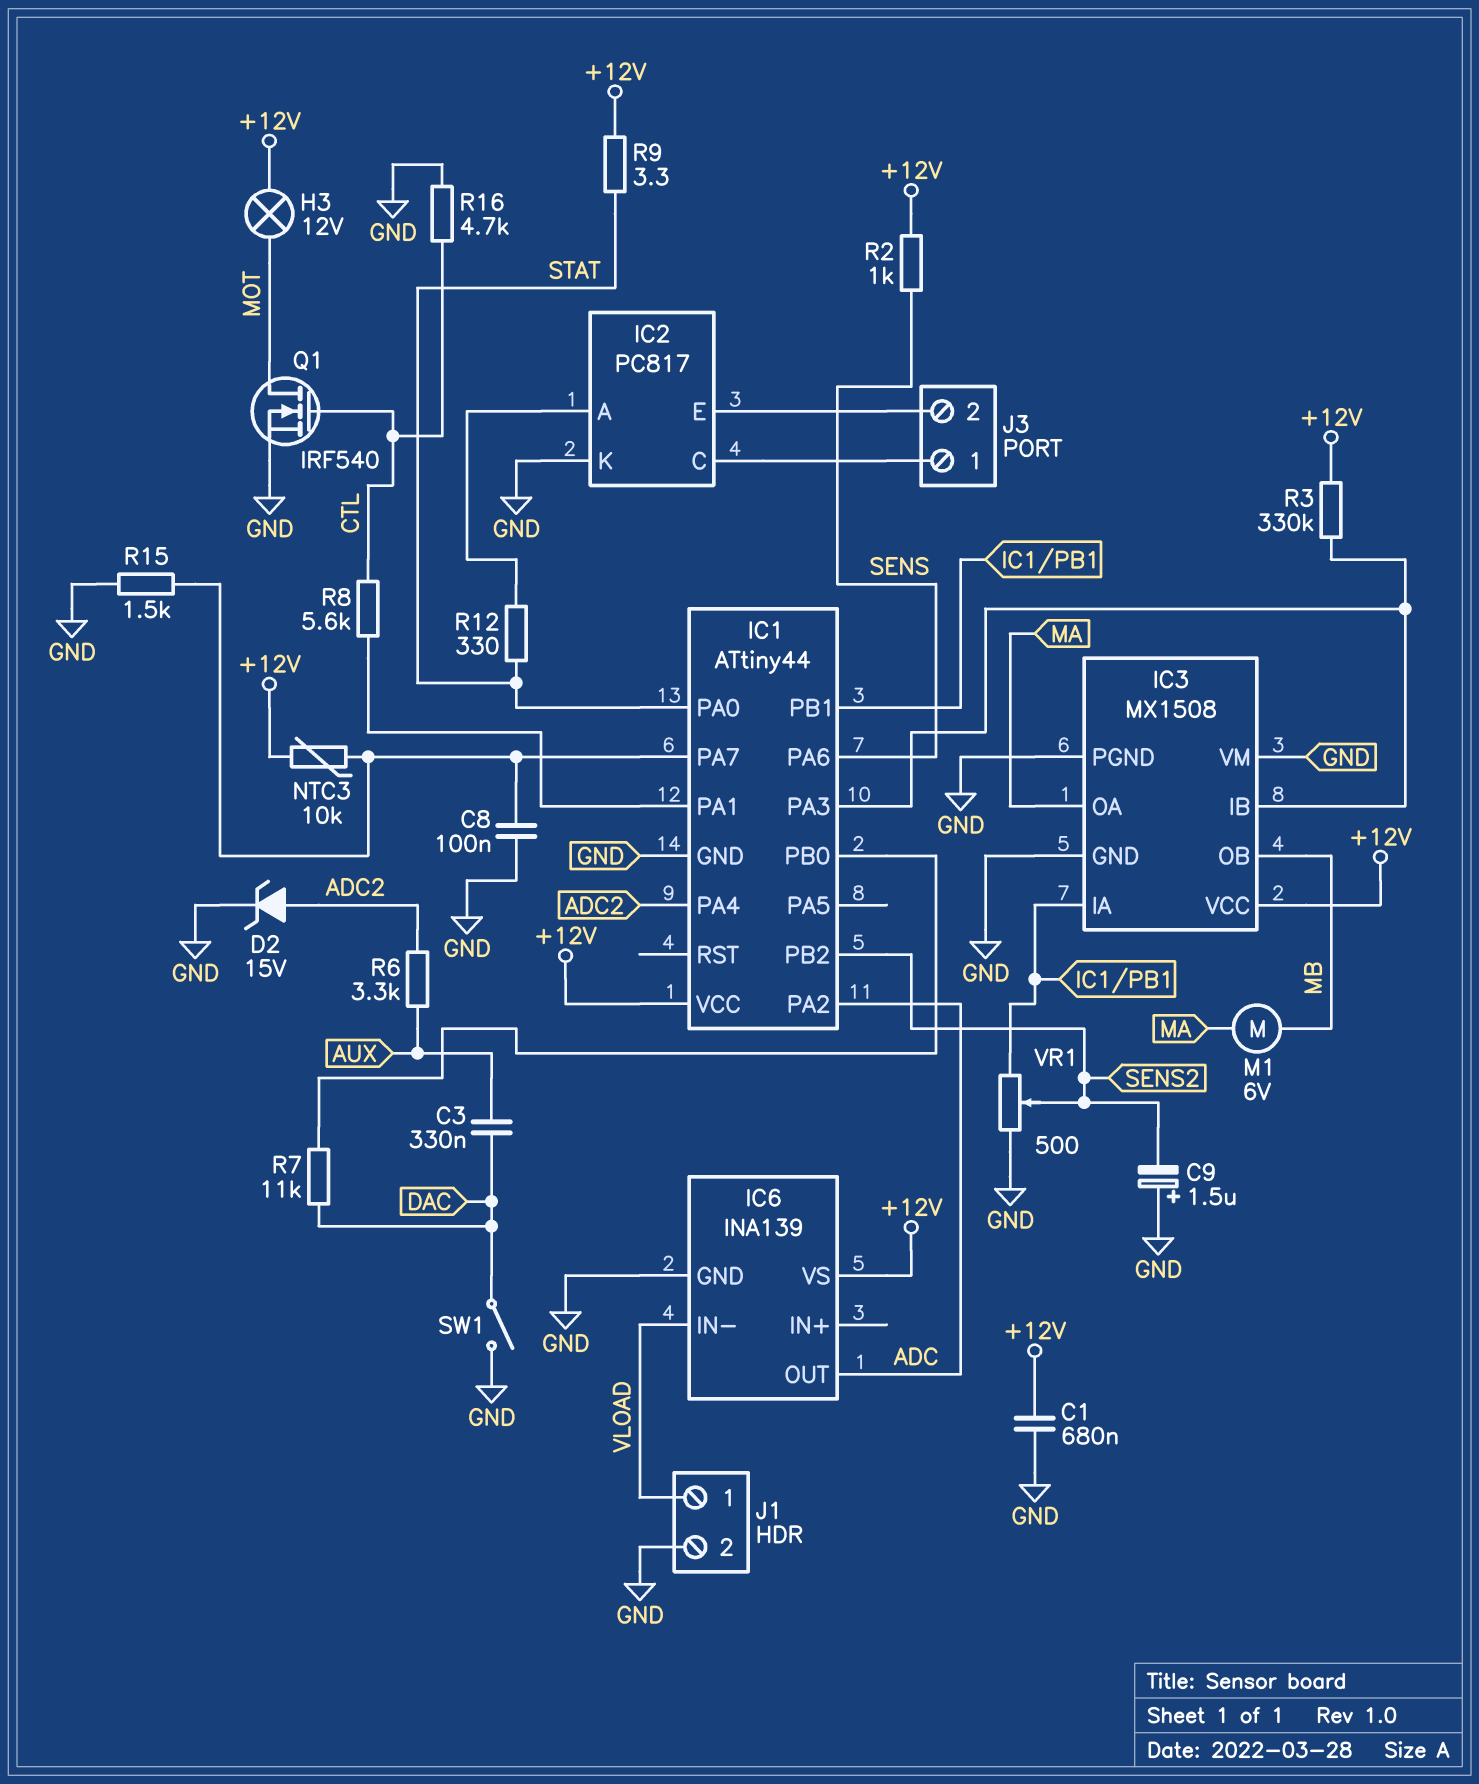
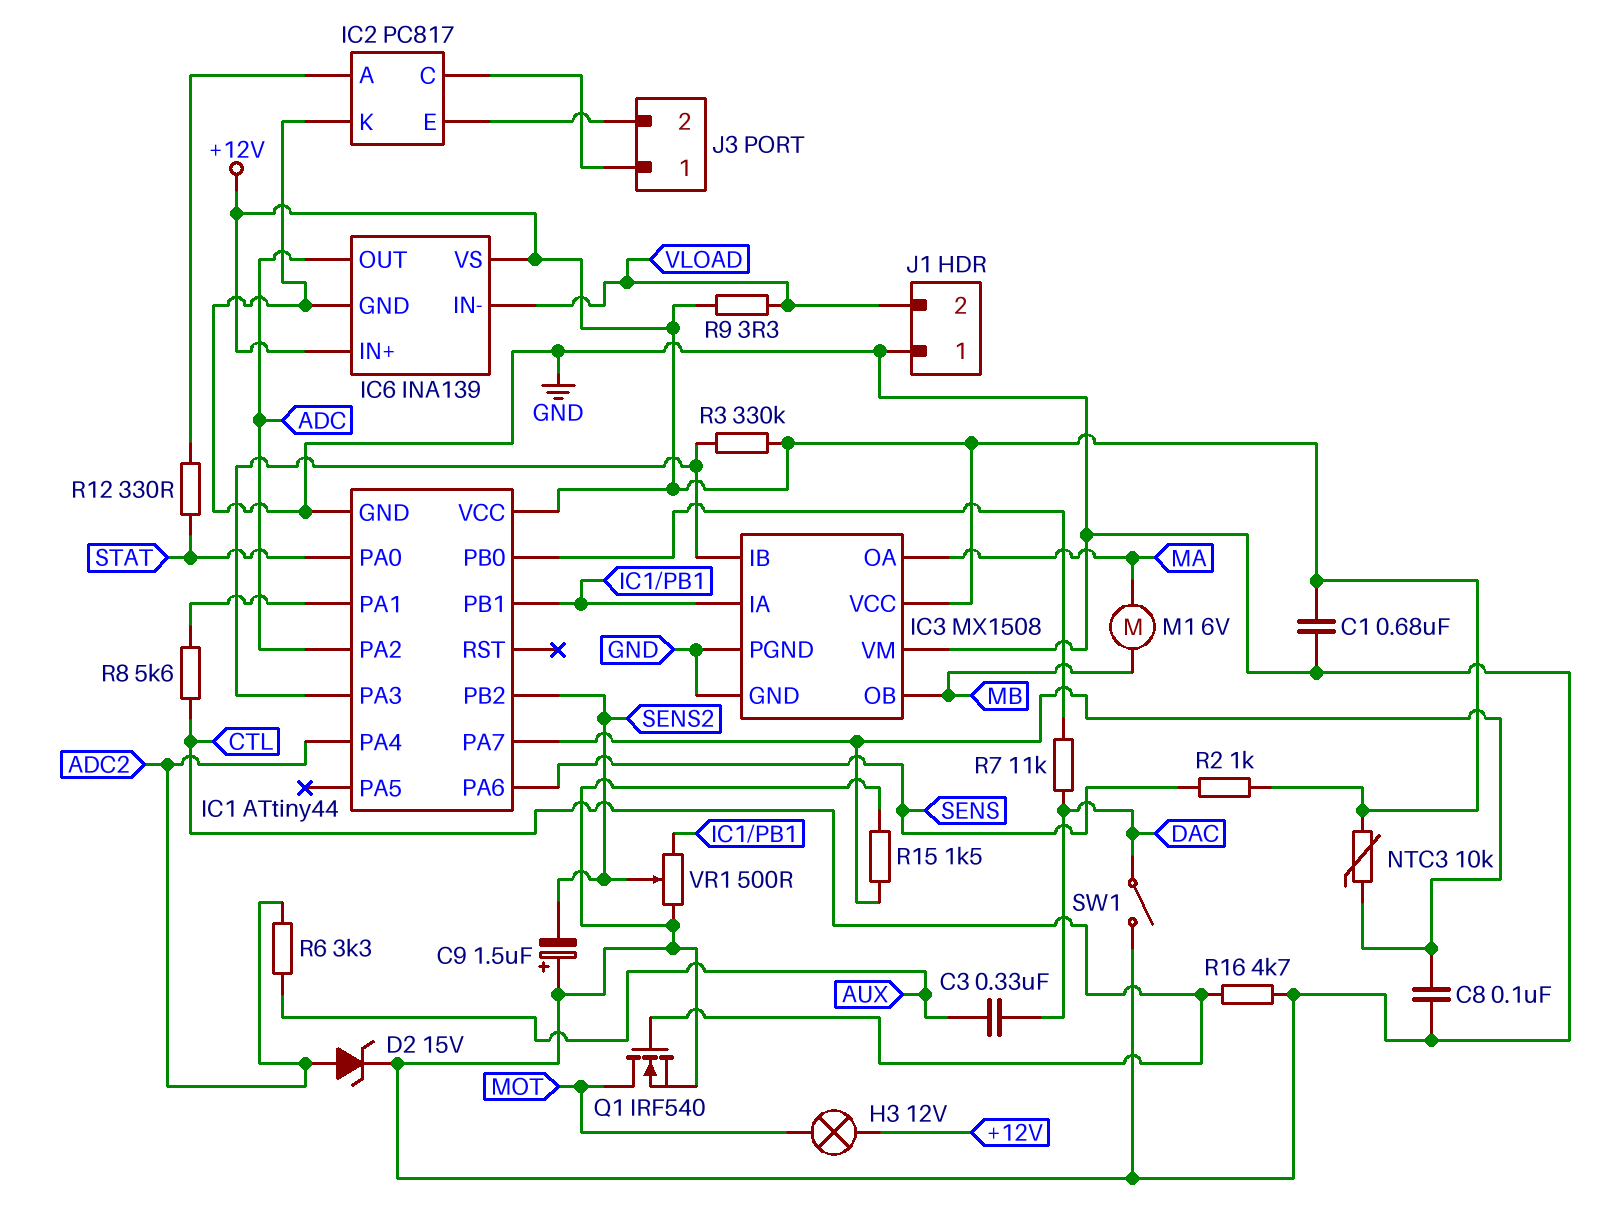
IC6 pin IN+: none -> +12V
J1 pin 1: VLOAD -> GND
J1 pin 2: GND -> VLOAD
R9: 3.3 (+12V, STAT) -> 3.3 (+12V, VLOAD)

